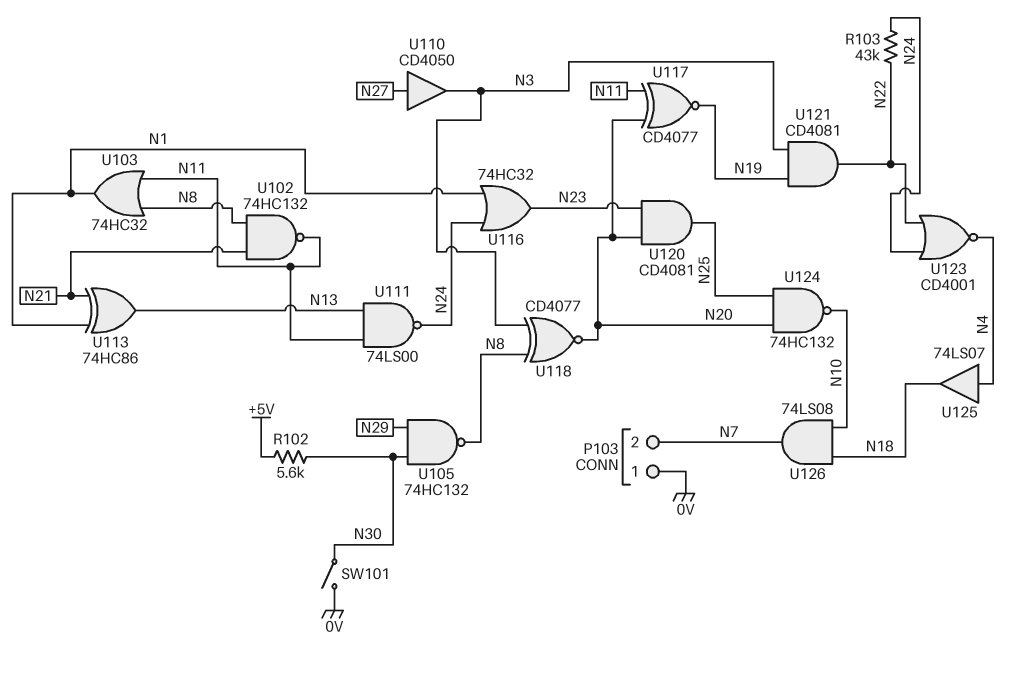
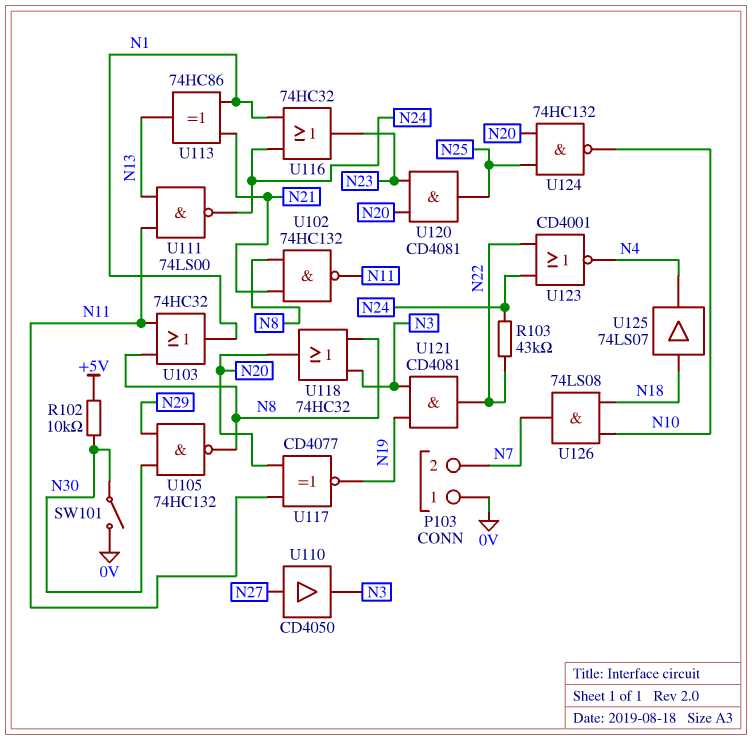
R102: 5.6k (+5V, N30) -> 10k (+5V, N30)
U118: XNOR CD4077 (in N3, in N8, out N20) -> OR 74HC32 (in N3, in N8, out N20)
U125: buffer 74LS07 (in N4, out N18) -> buffer 74LS07 (in N18, out N4)

